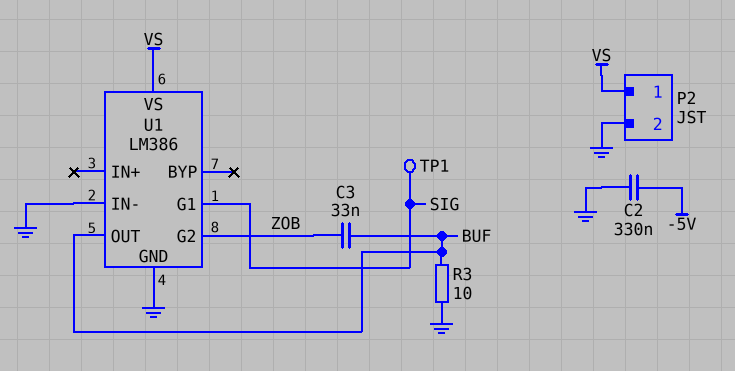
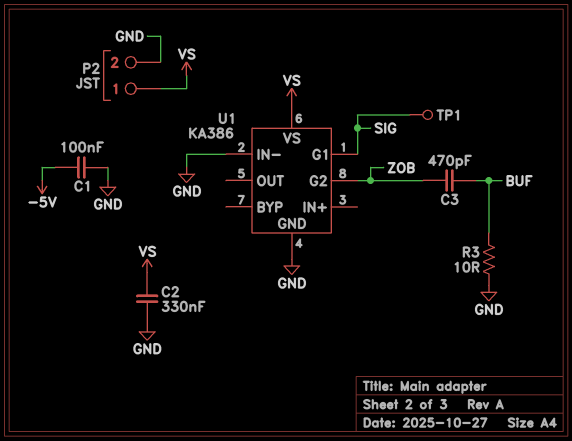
C1: none -> 100nF (-5V, GND)
C2: 330nF (-5V, GND) -> 330nF (GND, VS)
C3: 33nF (BUF, ZOB) -> 470pF (BUF, ZOB)
U1: LM386 -> KA386
U1 pin OUT: BUF -> none

